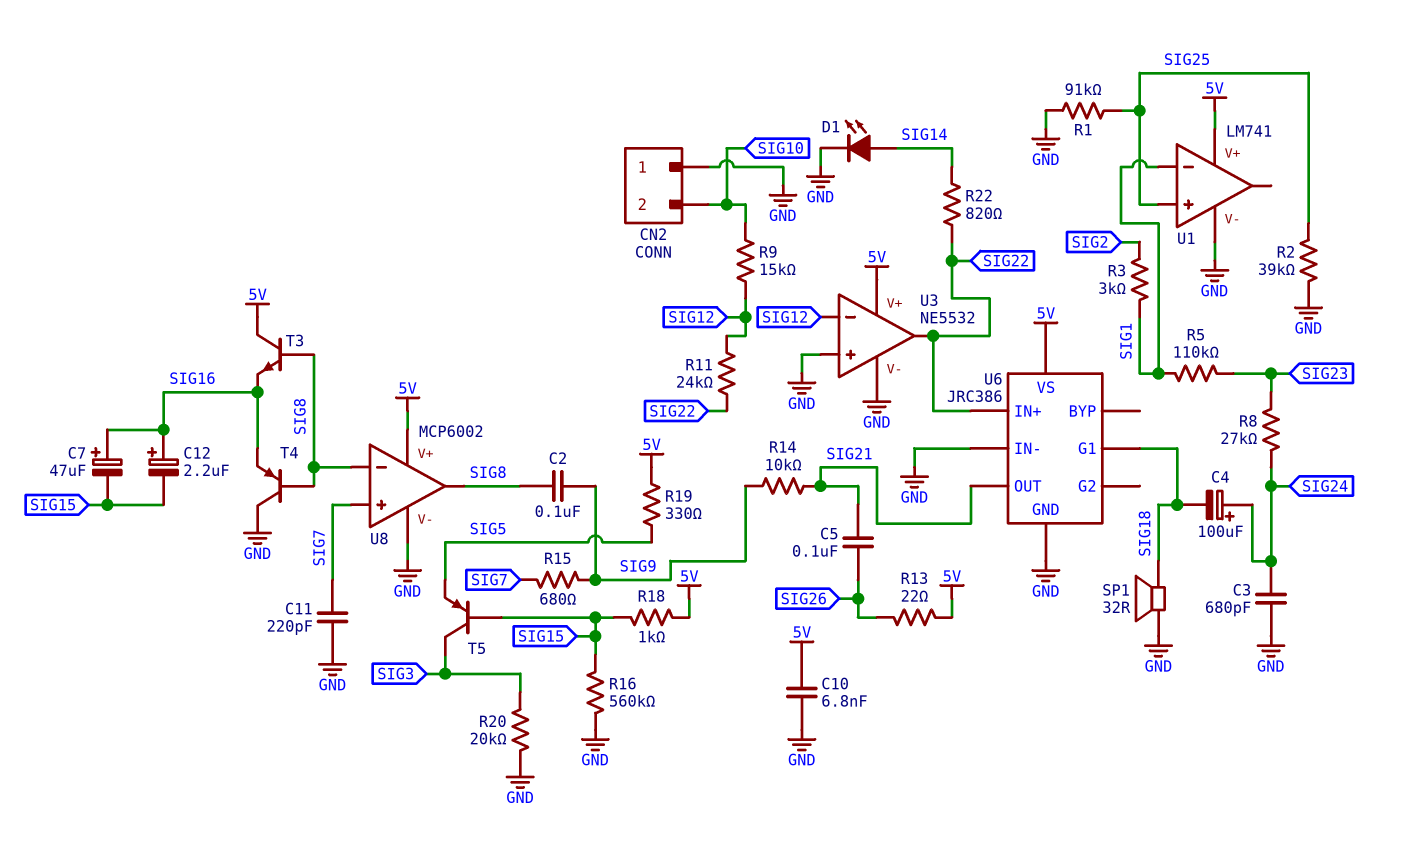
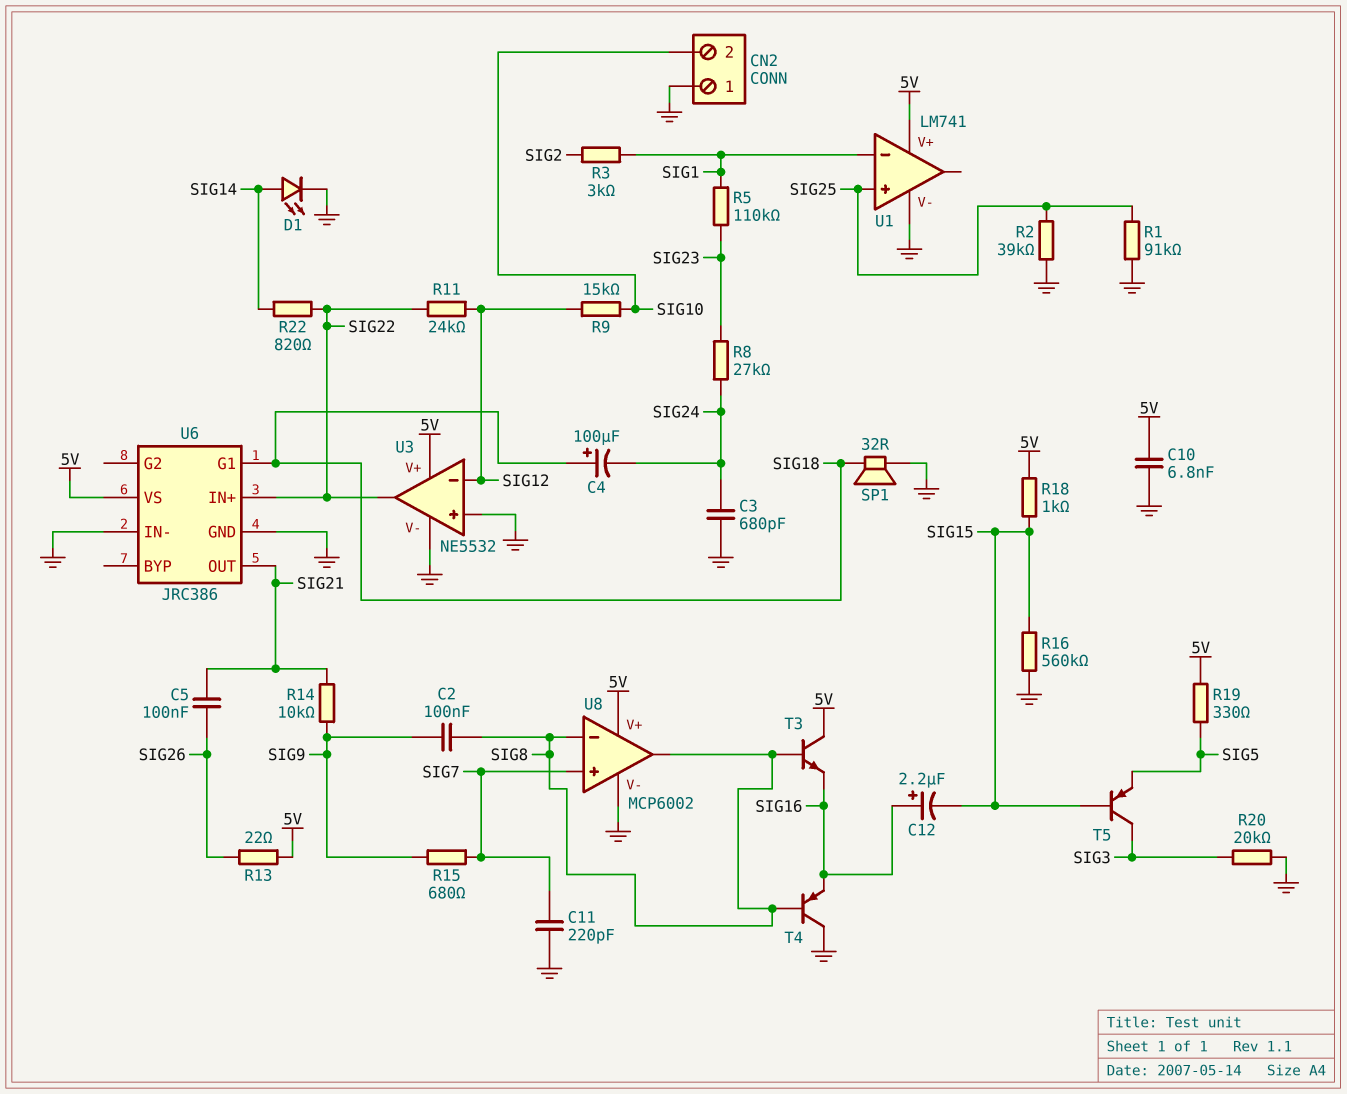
C4: 100uF (plus SIG24, minus SIG18) -> 100uF (plus SIG18, minus SIG24)
C7: 47uF (plus SIG16, minus SIG15) -> none

